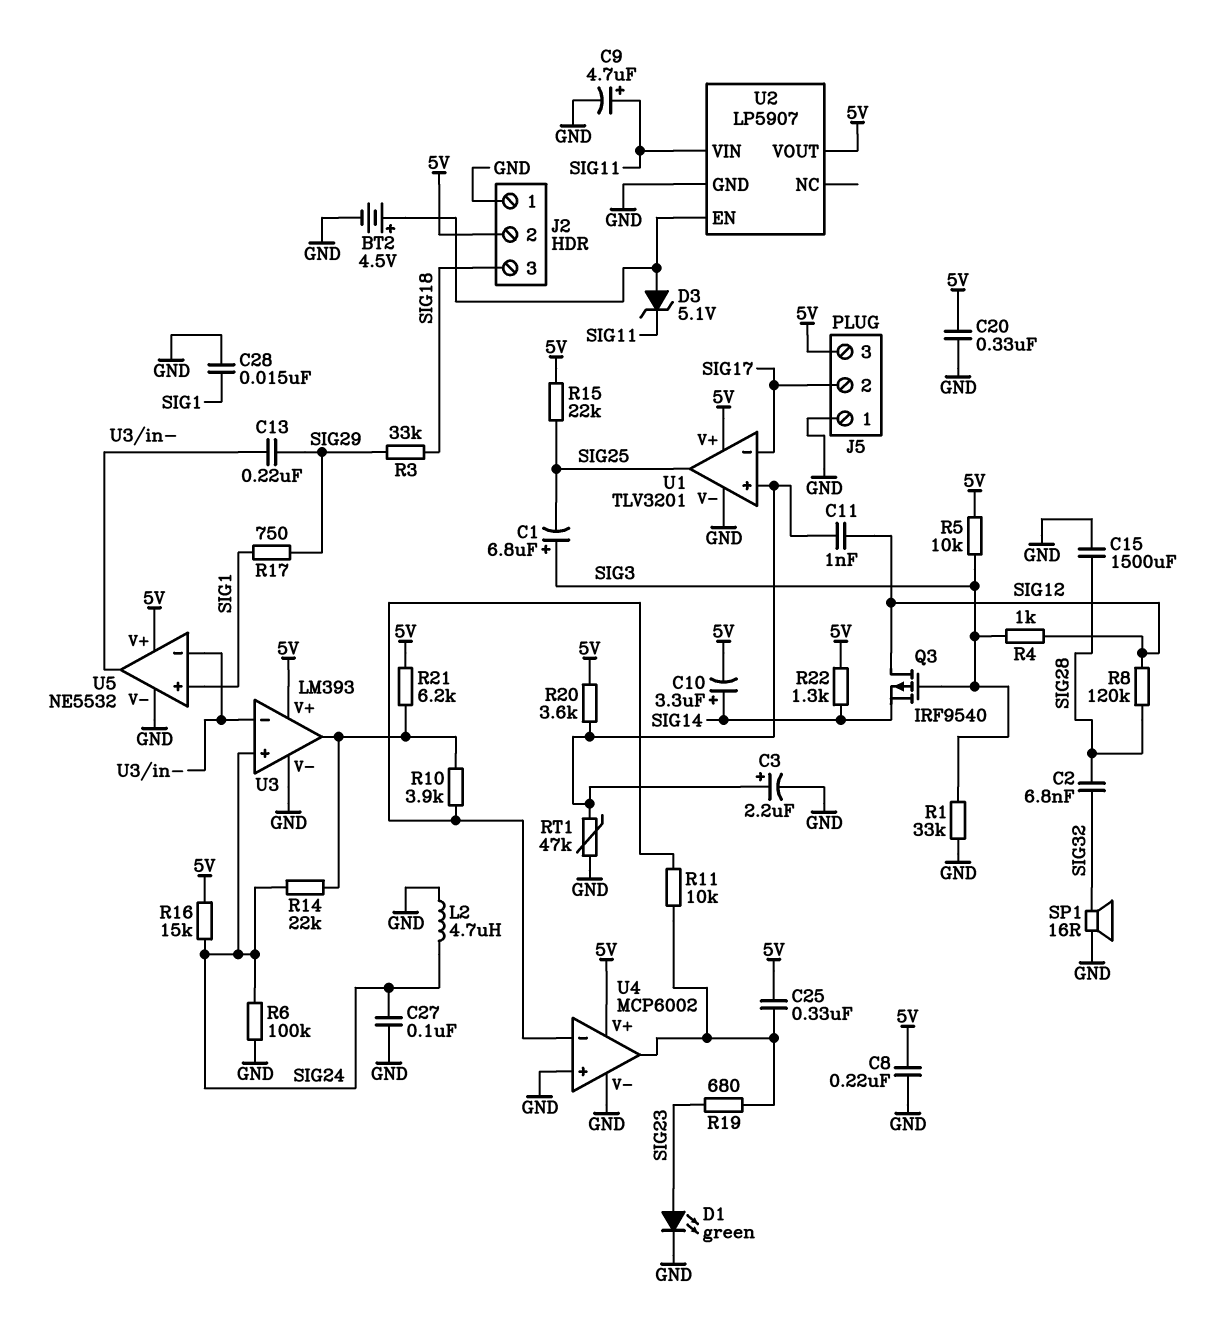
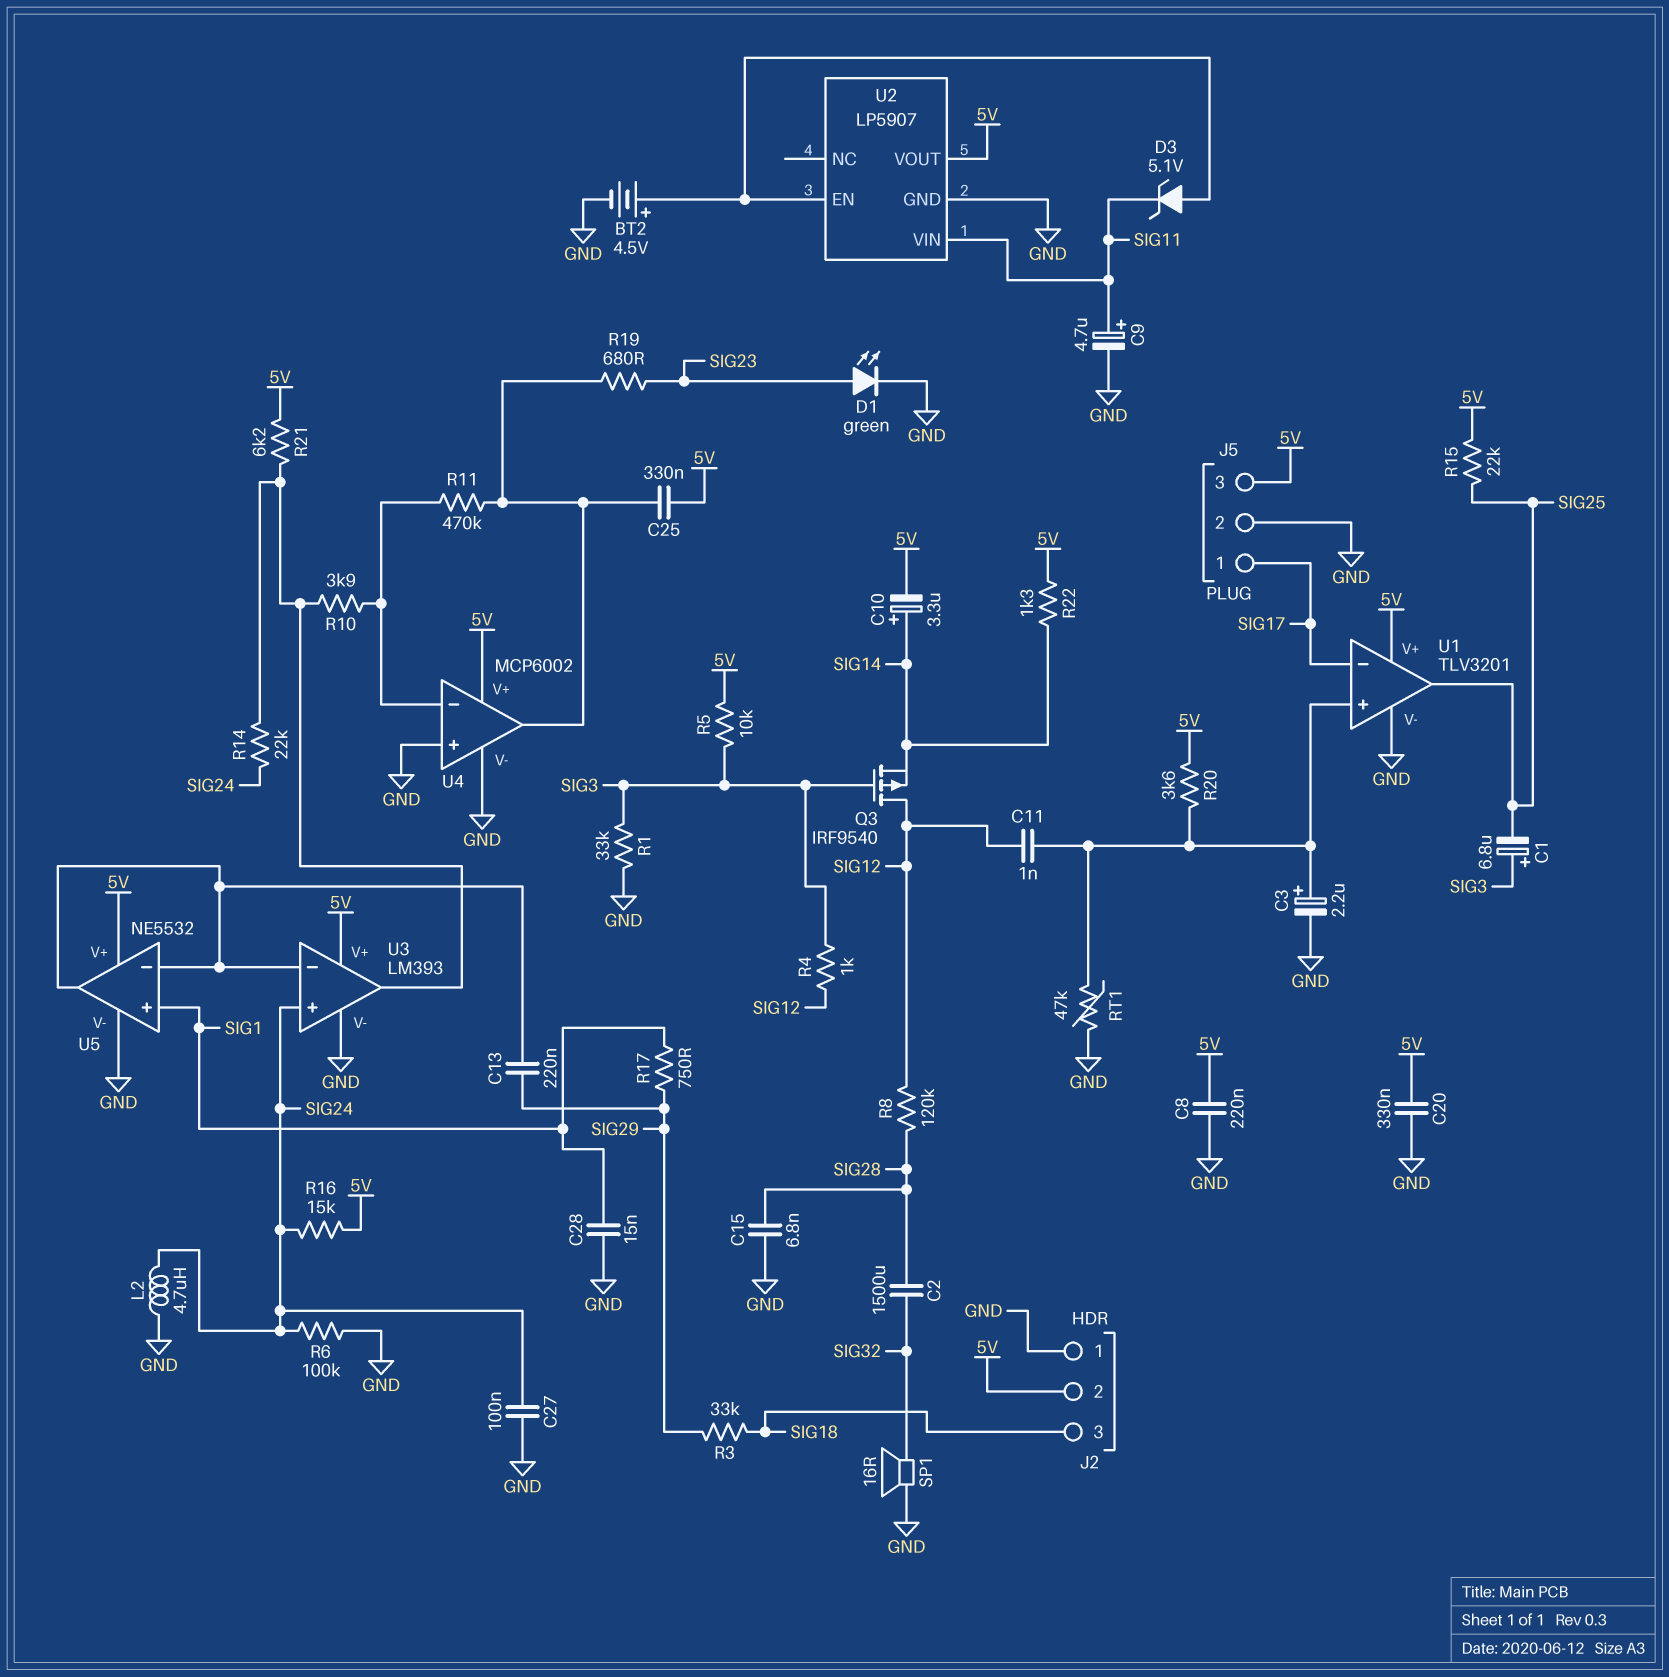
C2: 6.8nF (SIG28, SIG32) -> 1500uF (SIG28, SIG32)
C15: 1500uF (GND, SIG28) -> 6.8nF (GND, SIG28)
J5 pin 1: GND -> SIG17
J5 pin 2: SIG17 -> GND
R11: 10k (U4/in-, U4/out) -> 470k (U4/in-, U4/out)

